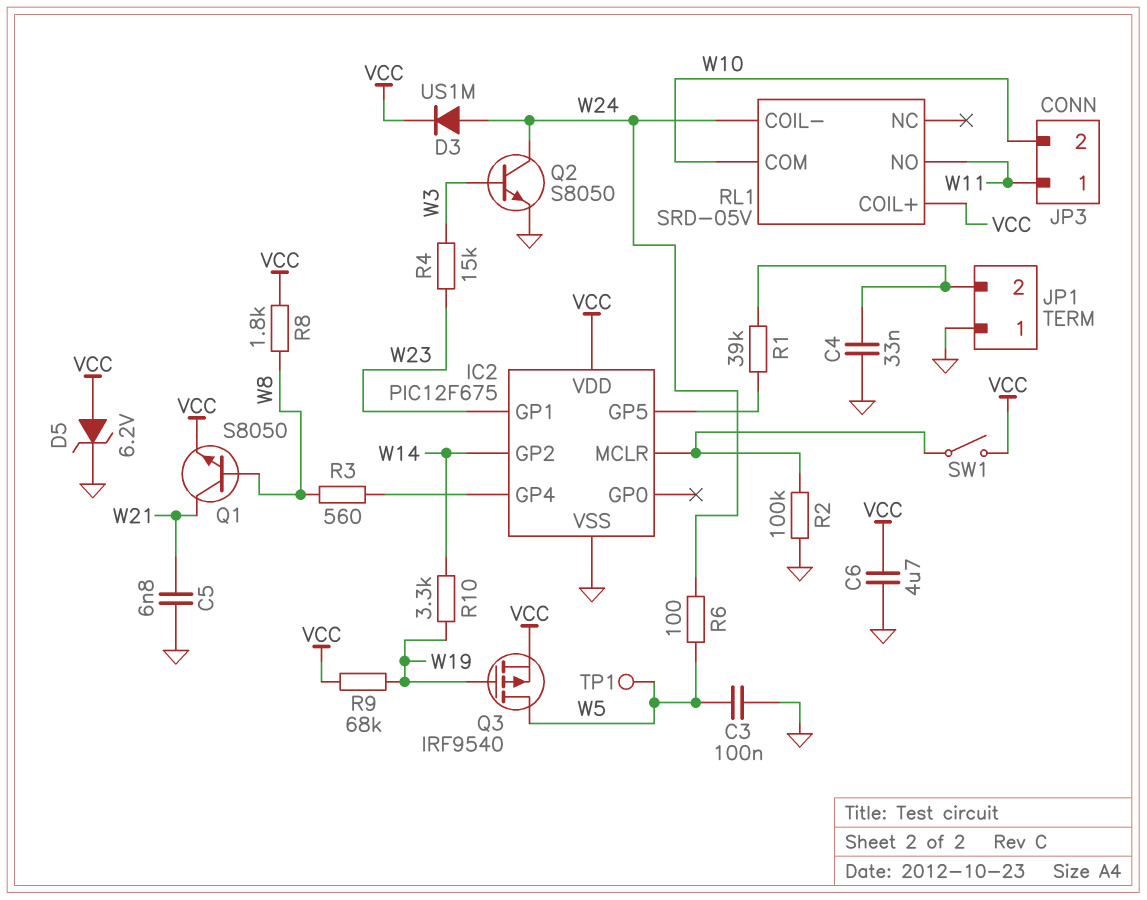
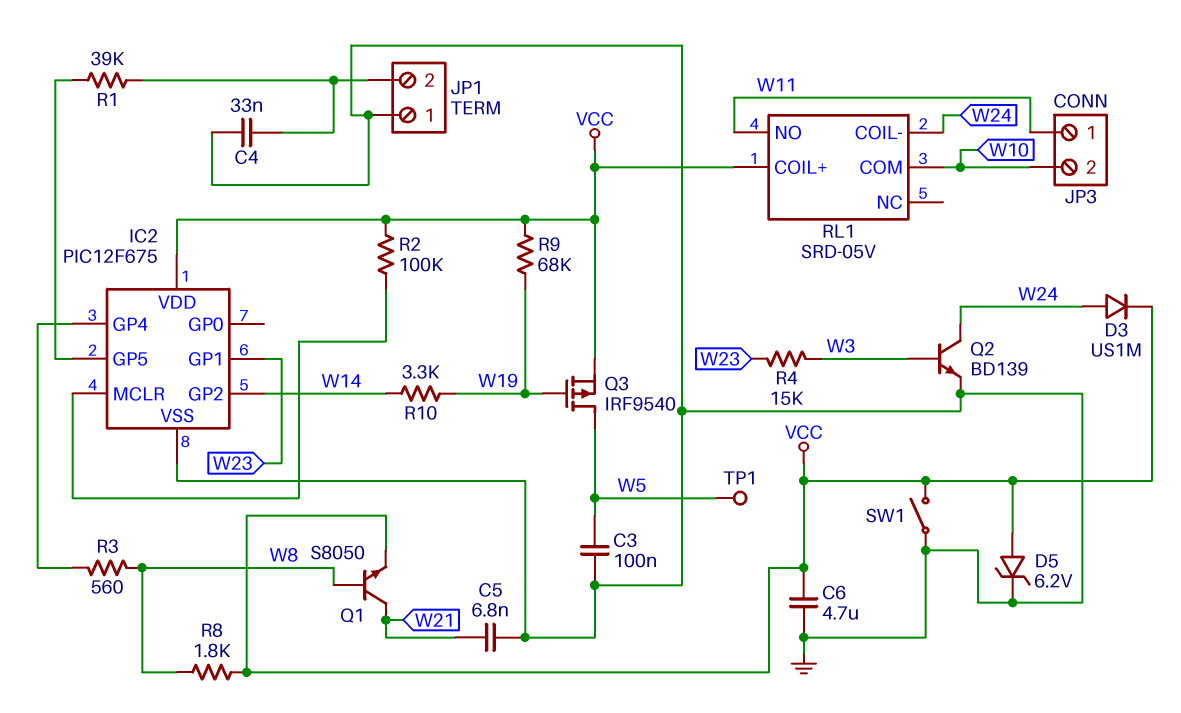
Q2: NPN S8050 (B W3, C W24, E GND) -> NPN BD139 (B W3, C W24, E GND)
R2: 100k (GND, IC2/MCLR) -> 100k (IC2/MCLR, VCC)
R6: 100 (W5, W24) -> none
SW1: switch (IC2/MCLR, VCC) -> switch (GND, VCC)

